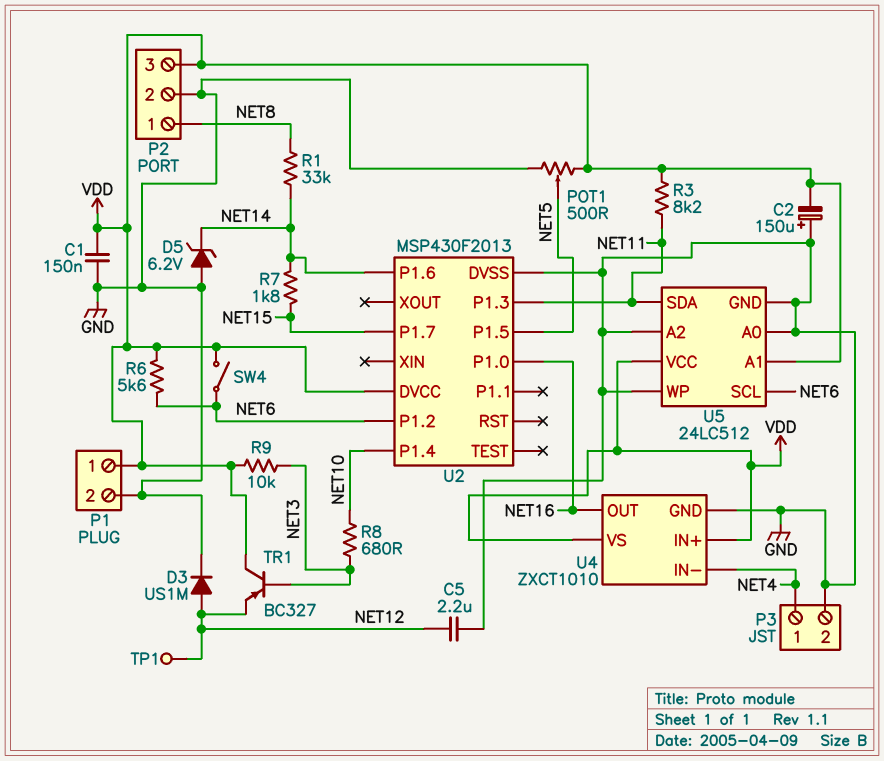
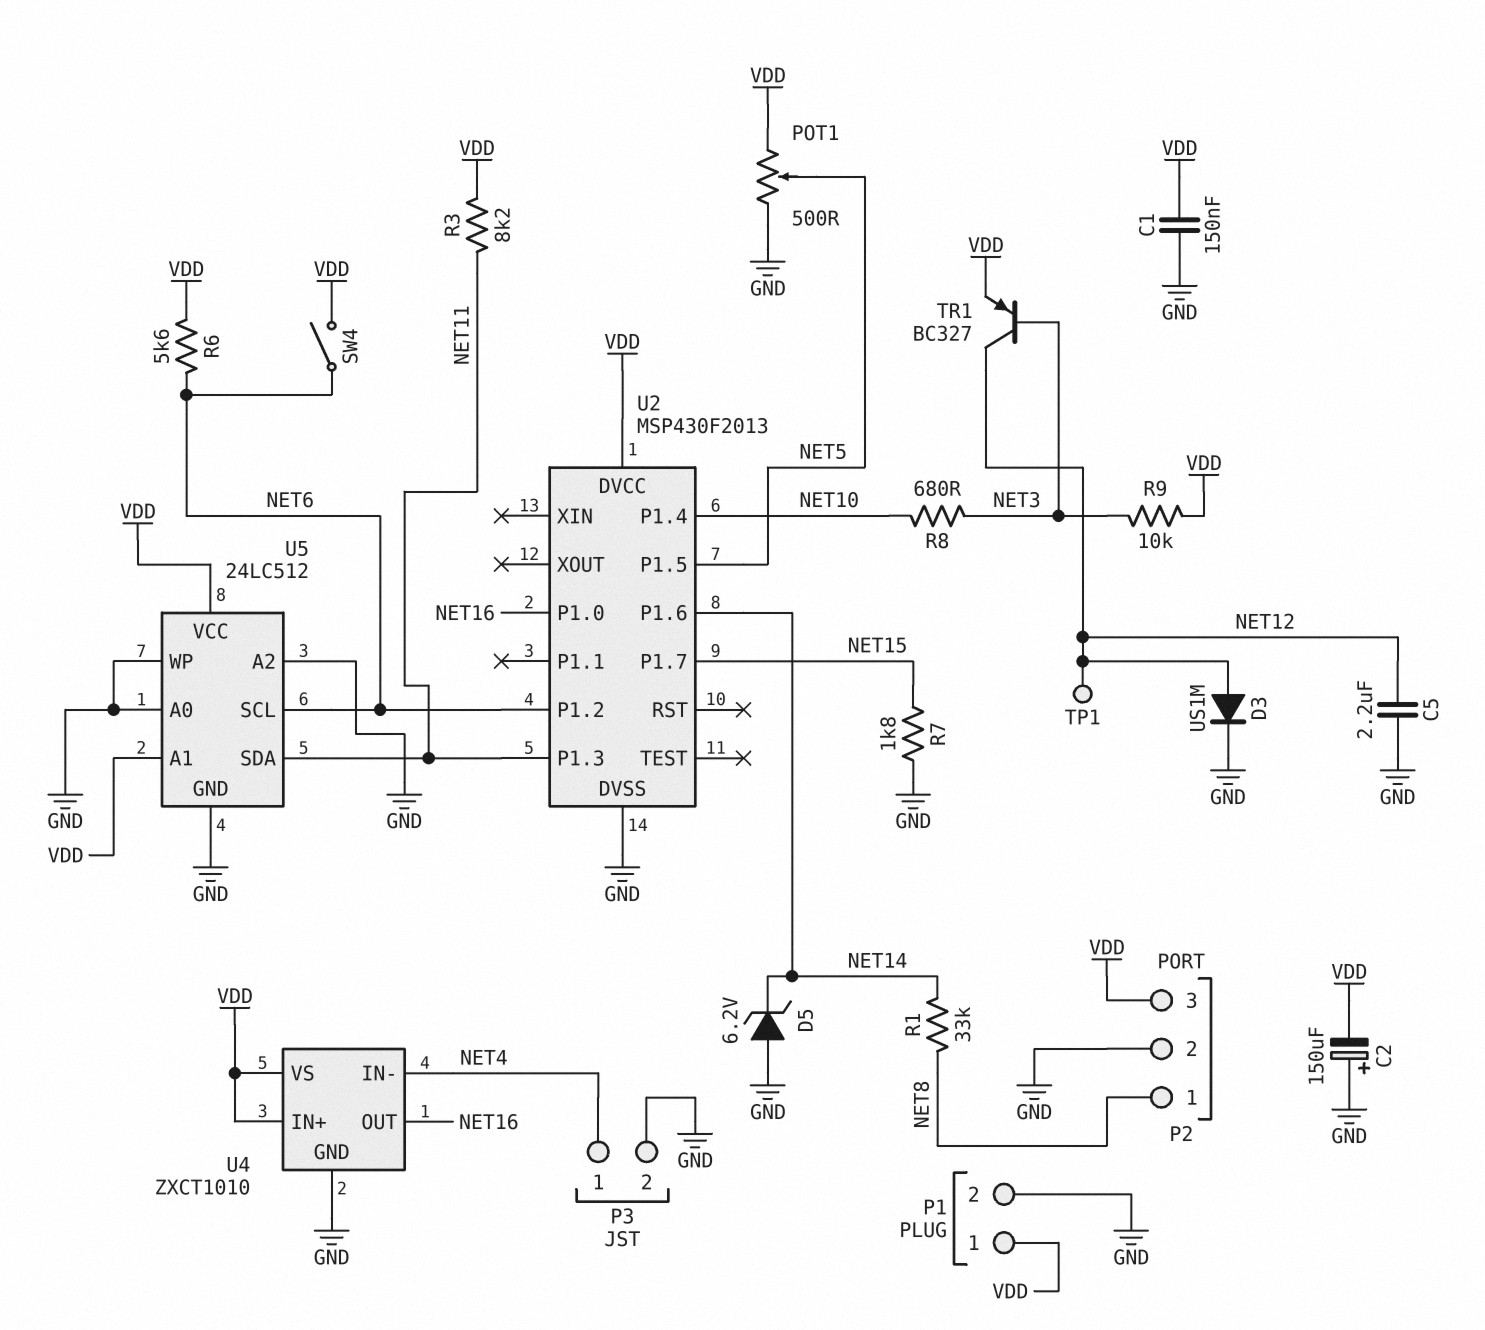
R7: 1.8k (NET14, NET15) -> 1.8k (GND, NET15)
TR1: PNP BC327 (B NET3, C VDD, E NET12) -> PNP BC327 (B NET3, C NET12, E VDD)

